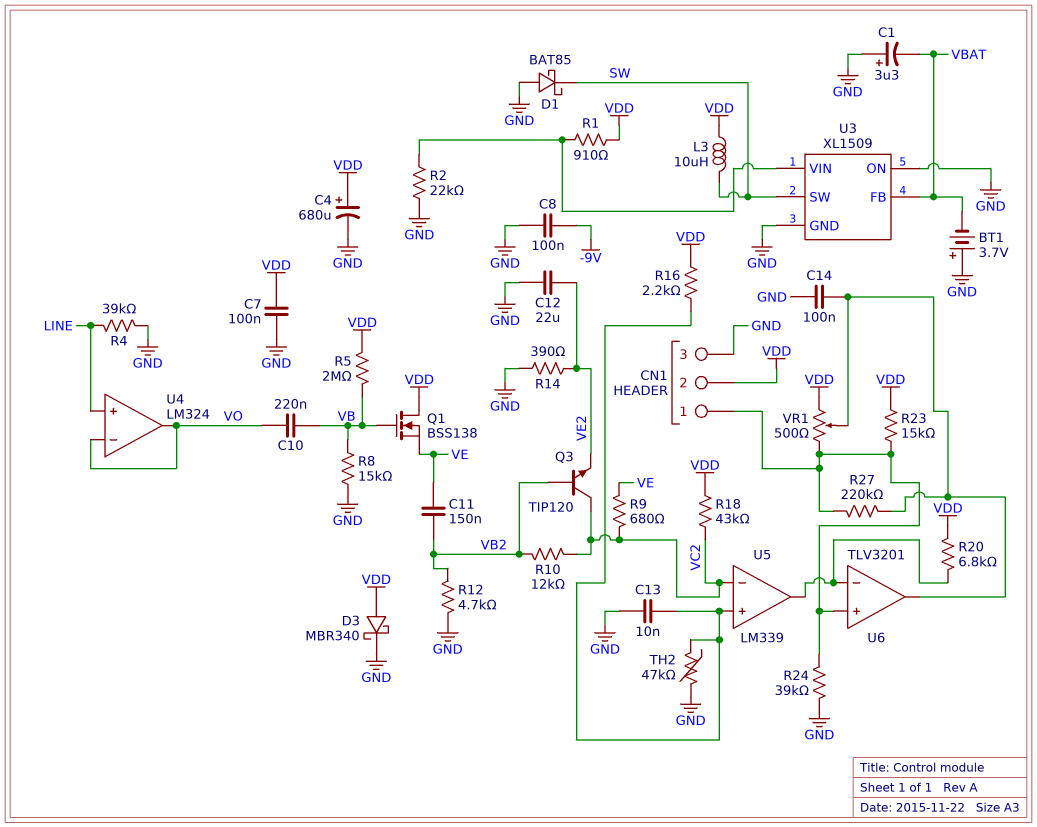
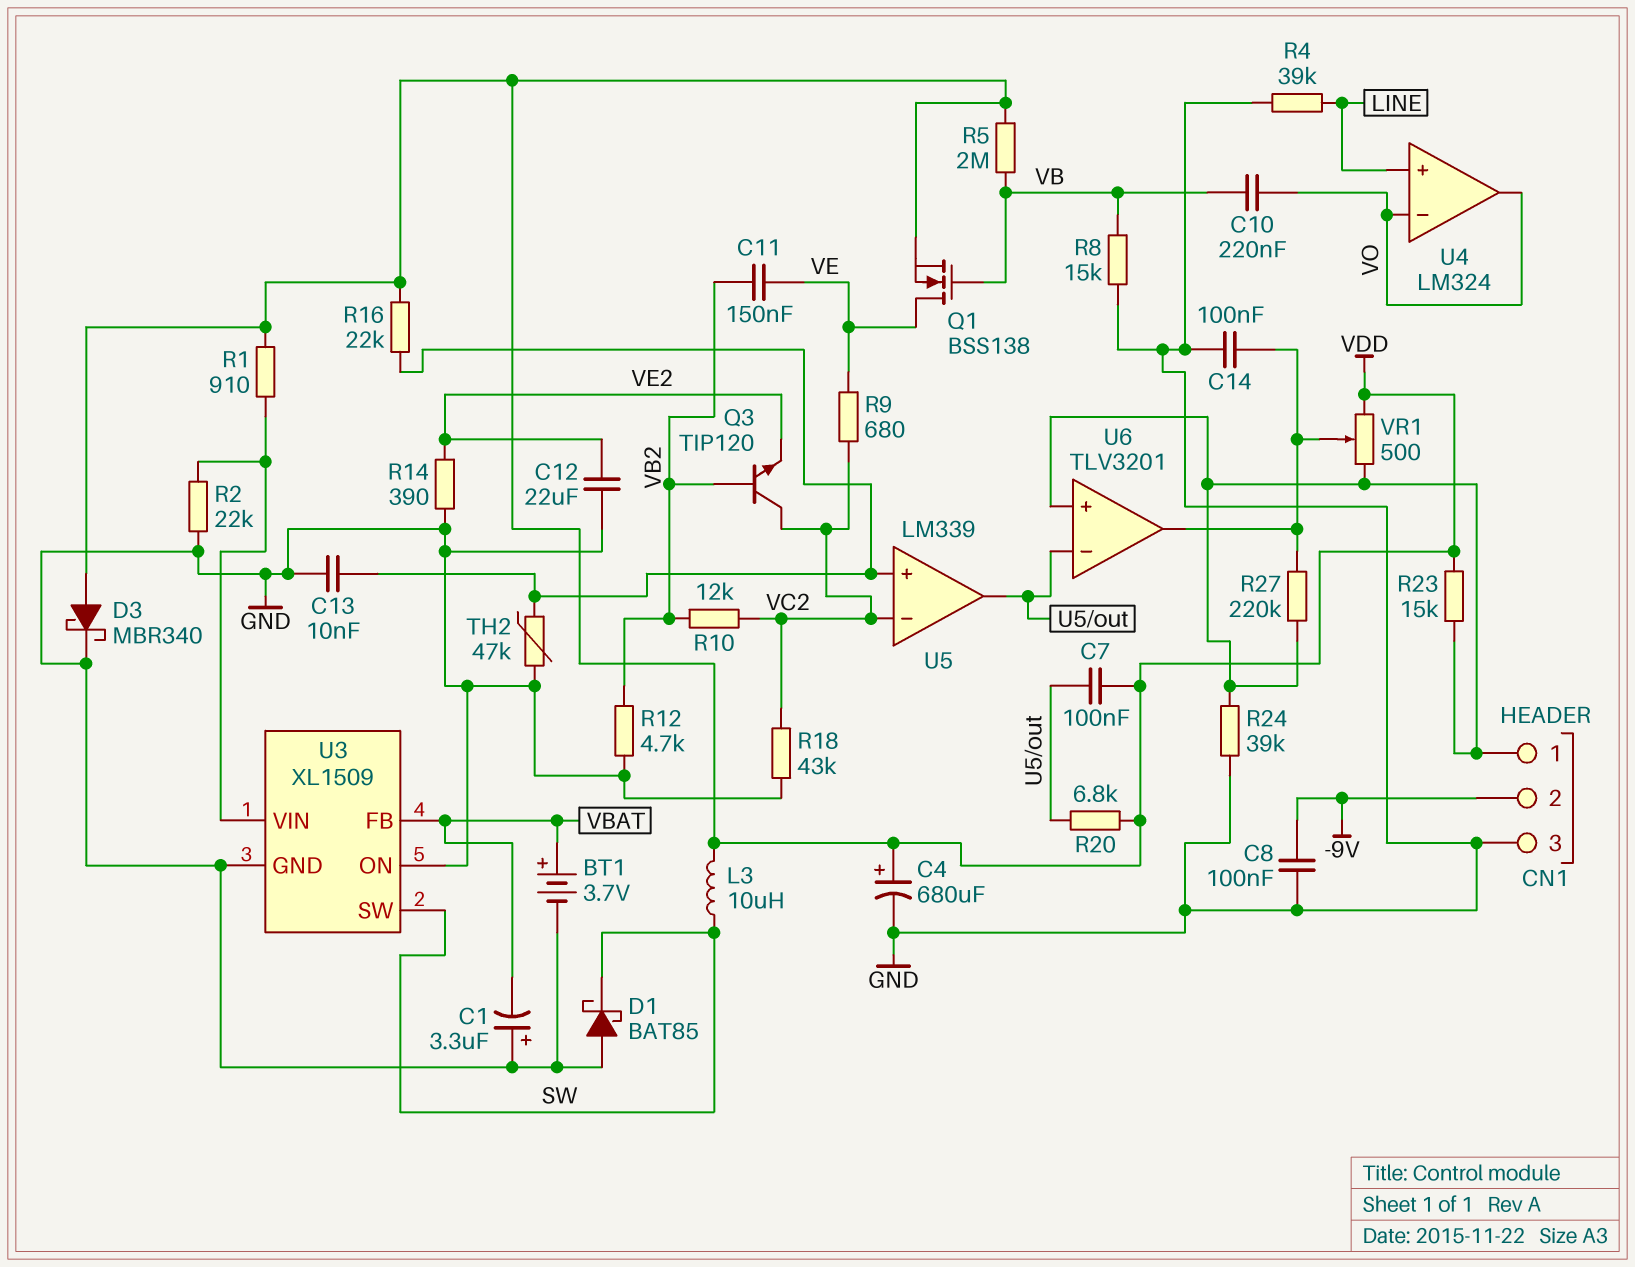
BT1: 3.7V (plus GND, minus VBAT) -> 3.7V (plus VBAT, minus GND)
C7: 100nF (GND, VDD) -> 100nF (U5/out, VDD)
CN1 pin 2: VDD -> -9V
Q1: NMOS BSS138 (G VB, D VDD, S VE) -> NMOS BSS138 (G VB, D VE, S VDD)
R16: 2.2k (U5/in+, VDD) -> 22k (U5/in+, VDD)
R18: 43k (VC2, VDD) -> 43k (GND, VC2)

